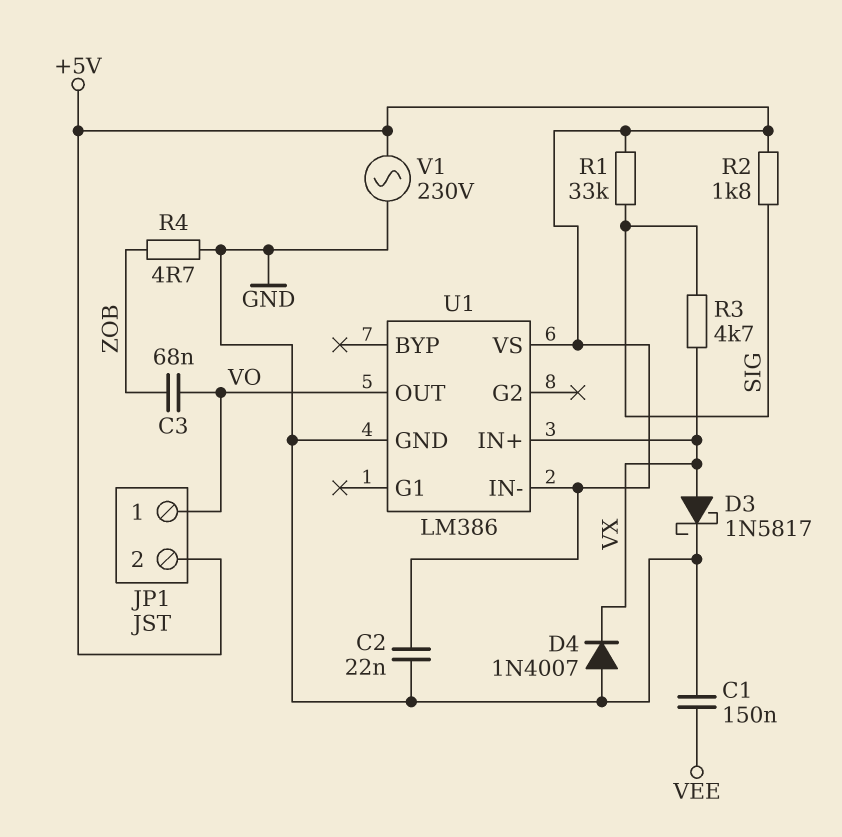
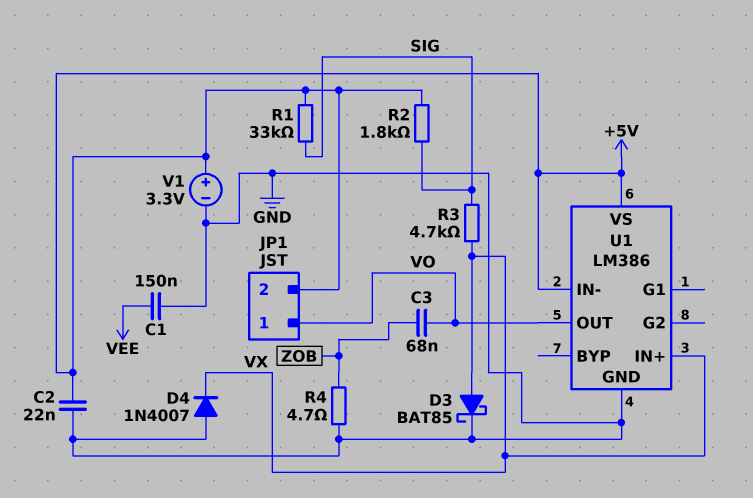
D3: schottky 1N5817 (A VX, K GND) -> schottky BAT85 (A VX, K GND)
V1: AC 230V (+5V, GND) -> 3.3V (plus +5V, minus GND)

